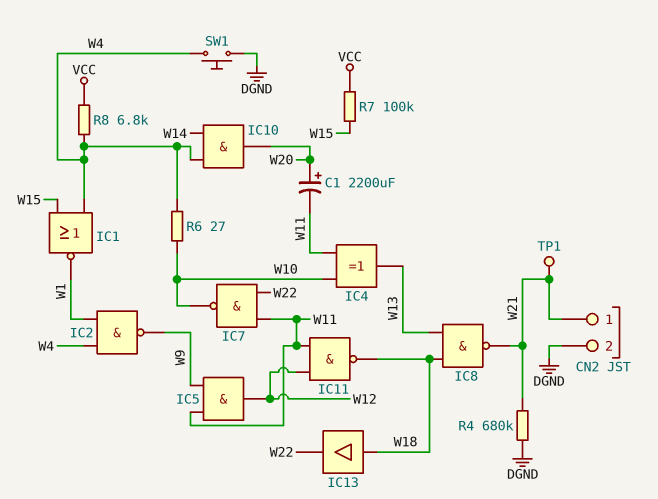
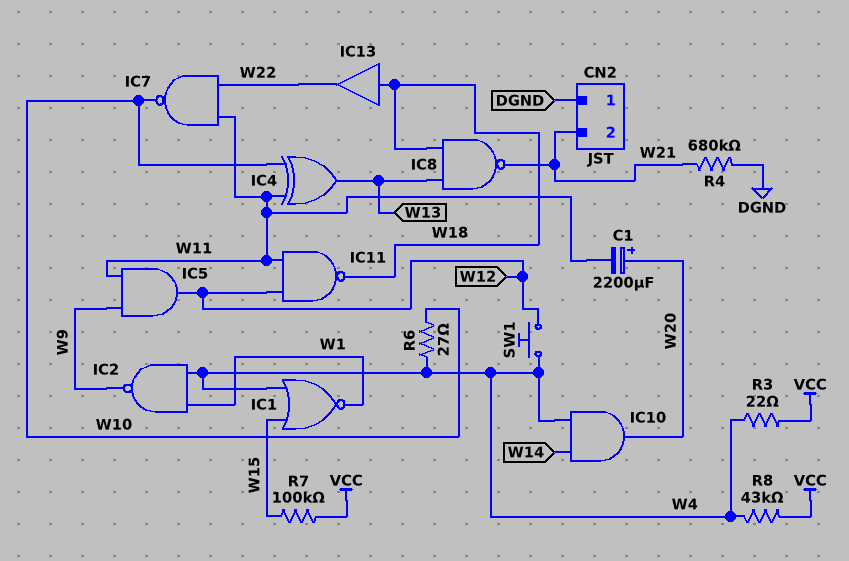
CN2 pin 1: W21 -> DGND
CN2 pin 2: DGND -> W21
R3: none -> 22 (VCC, W4)
R8: 6.8k (VCC, W4) -> 43k (VCC, W4)
SW1: button (DGND, W4) -> button (W4, W12)
TP1: test point (W21) -> none

